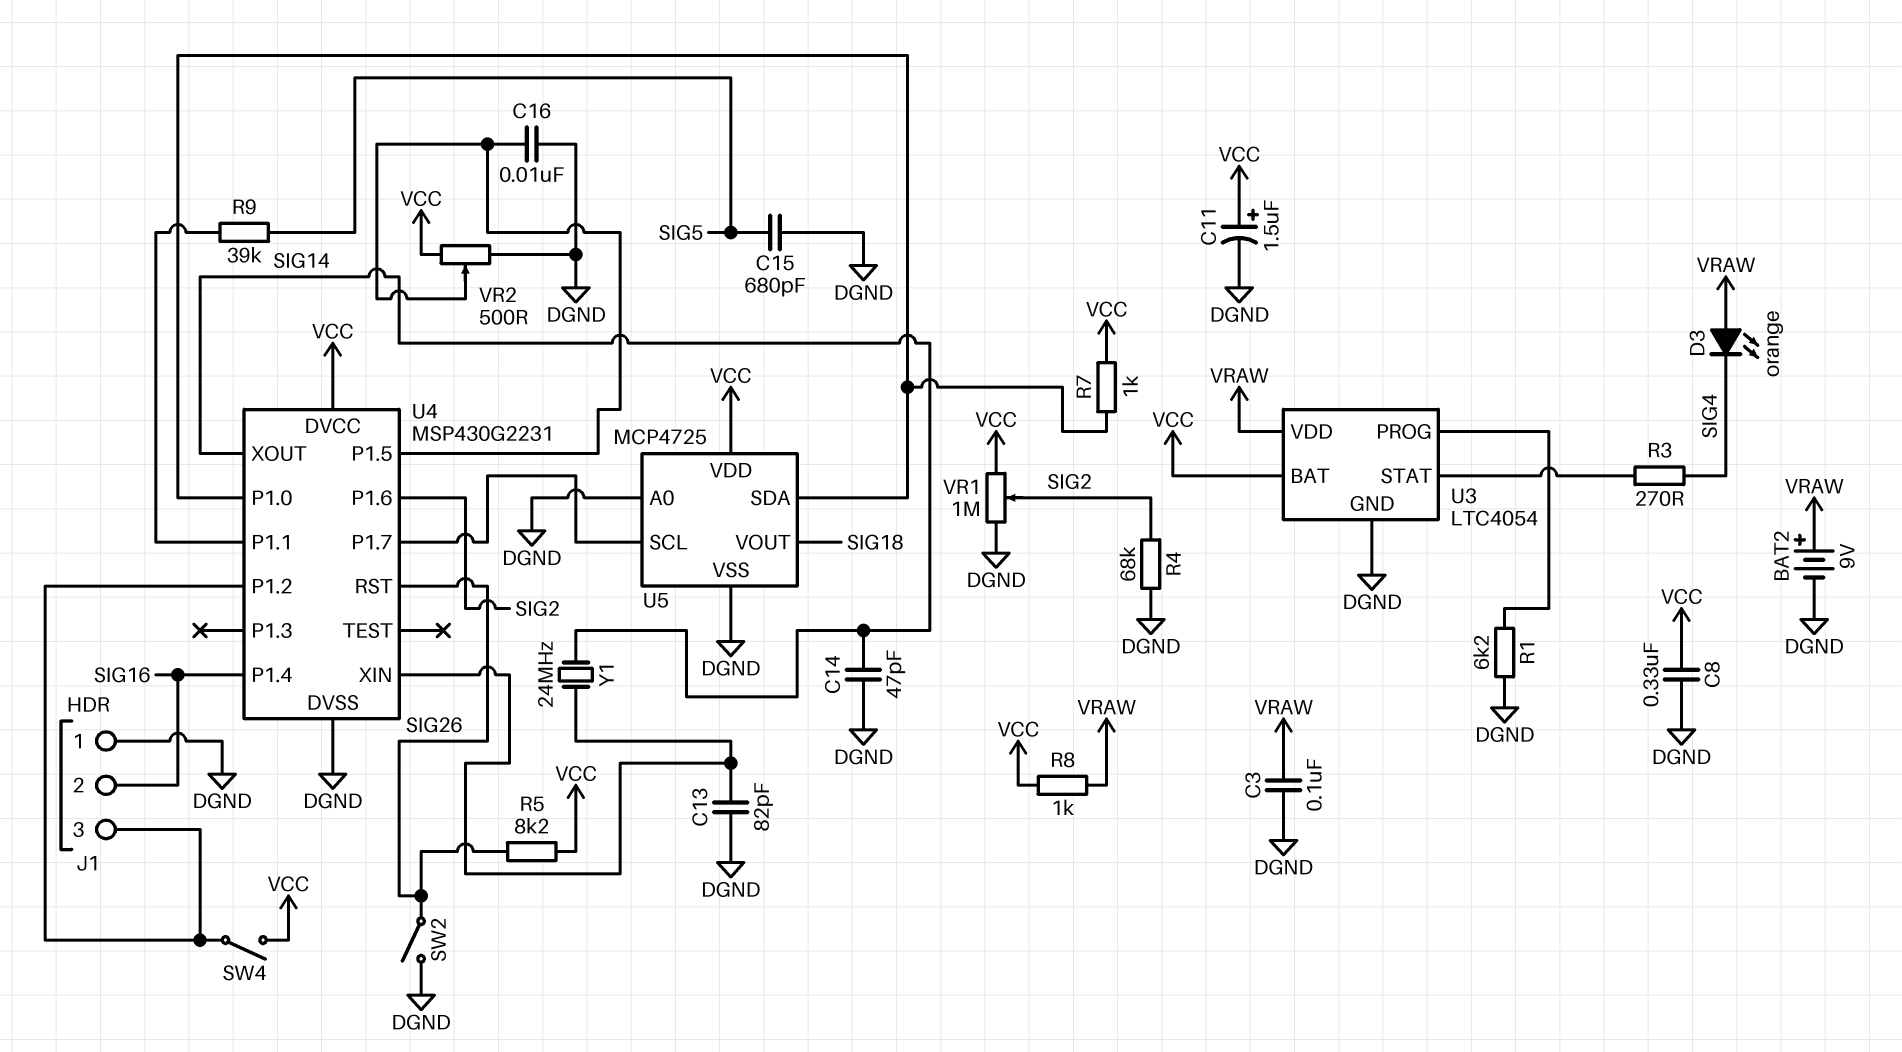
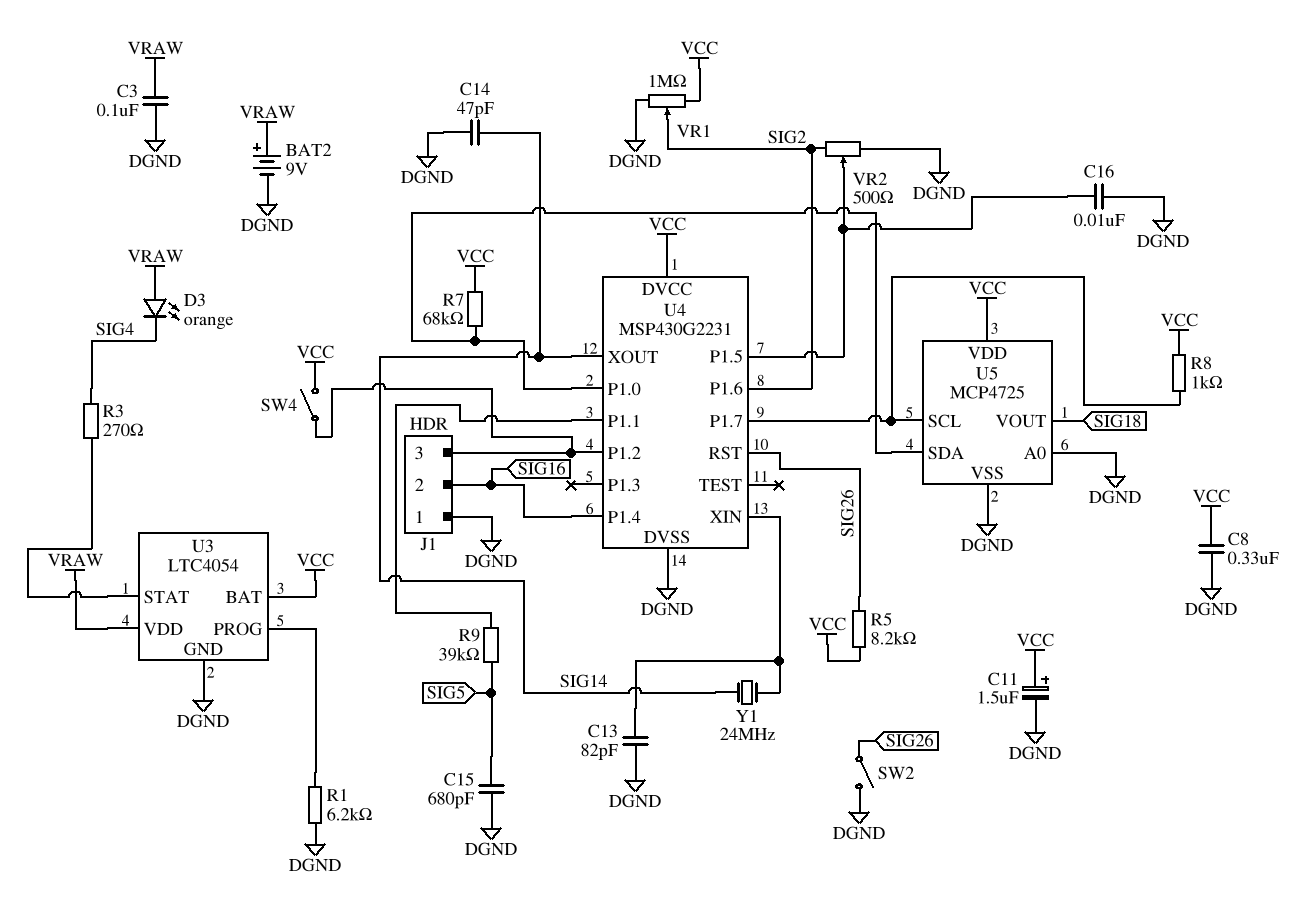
R4: 68k (DGND, SIG2) -> none
R7: 1k (U4/P1.0, VCC) -> 68k (U4/P1.0, VCC)
R8: 1k (VCC, VRAW) -> 1k (U4/P1.7, VCC)
VR2: 500 (DGND, VCC, wiper U4/P1.5) -> 500 (DGND, SIG2, wiper U4/P1.5)

